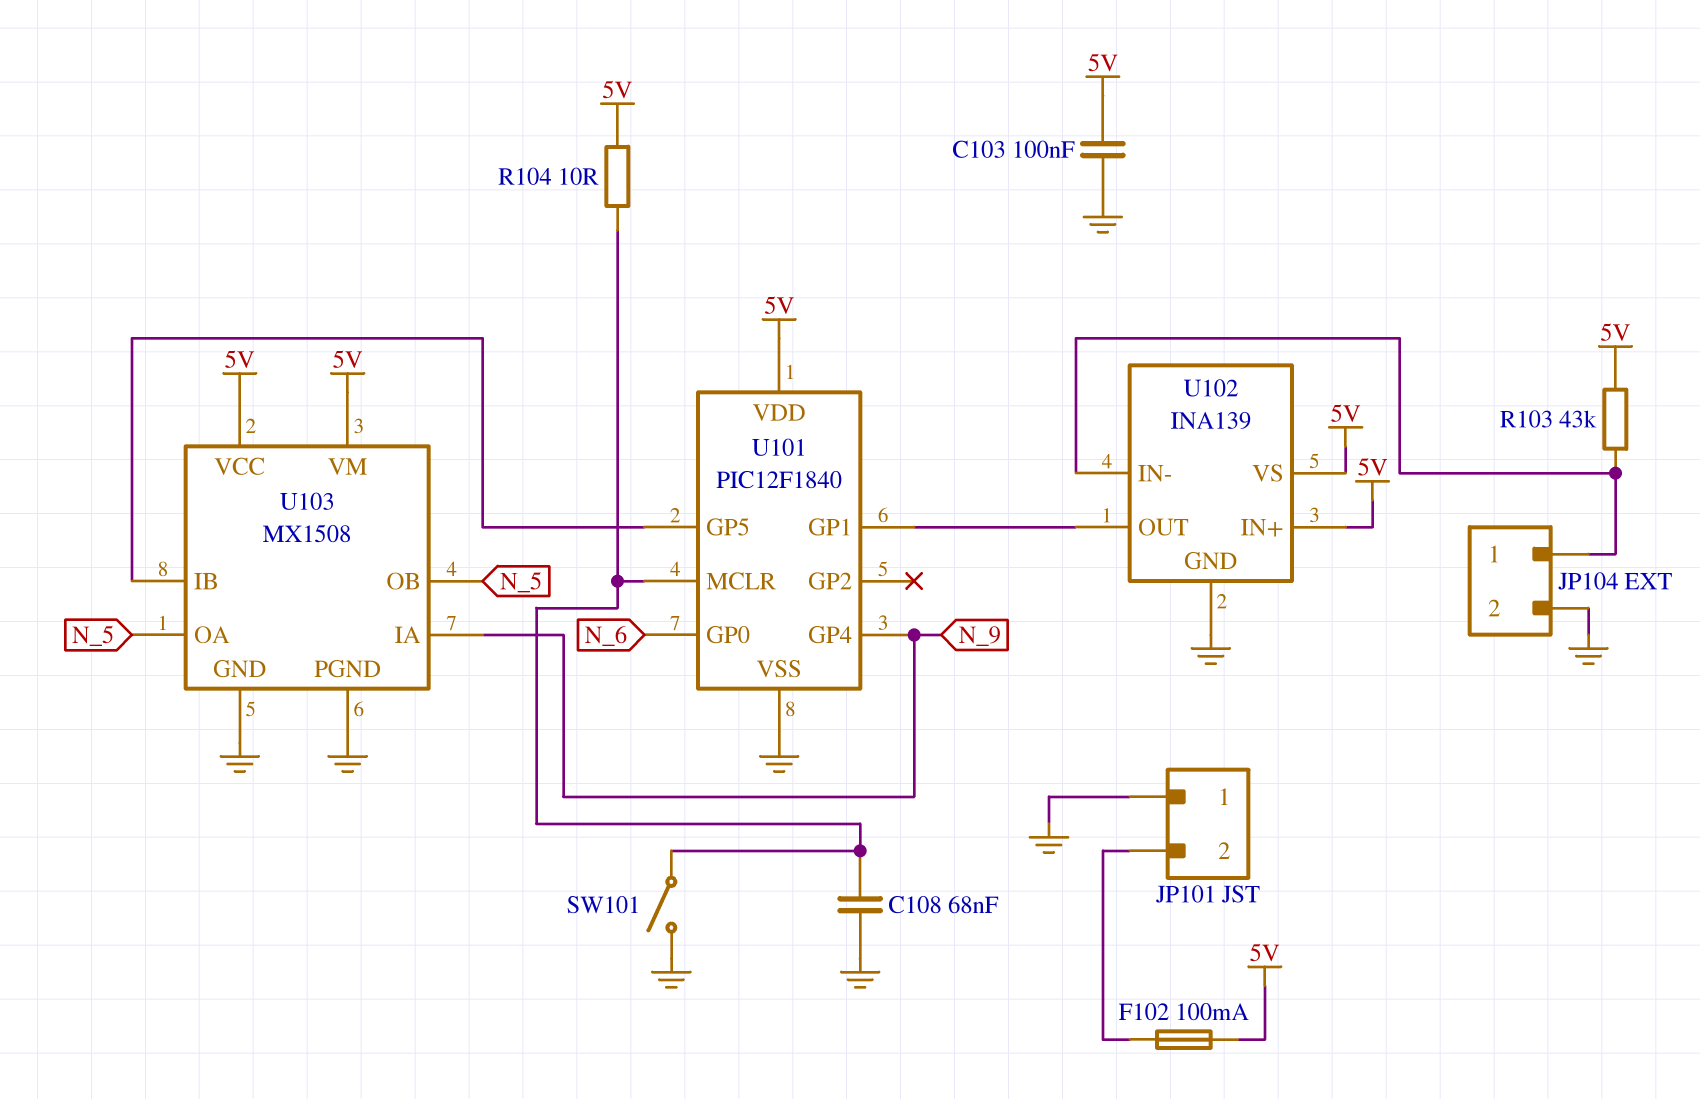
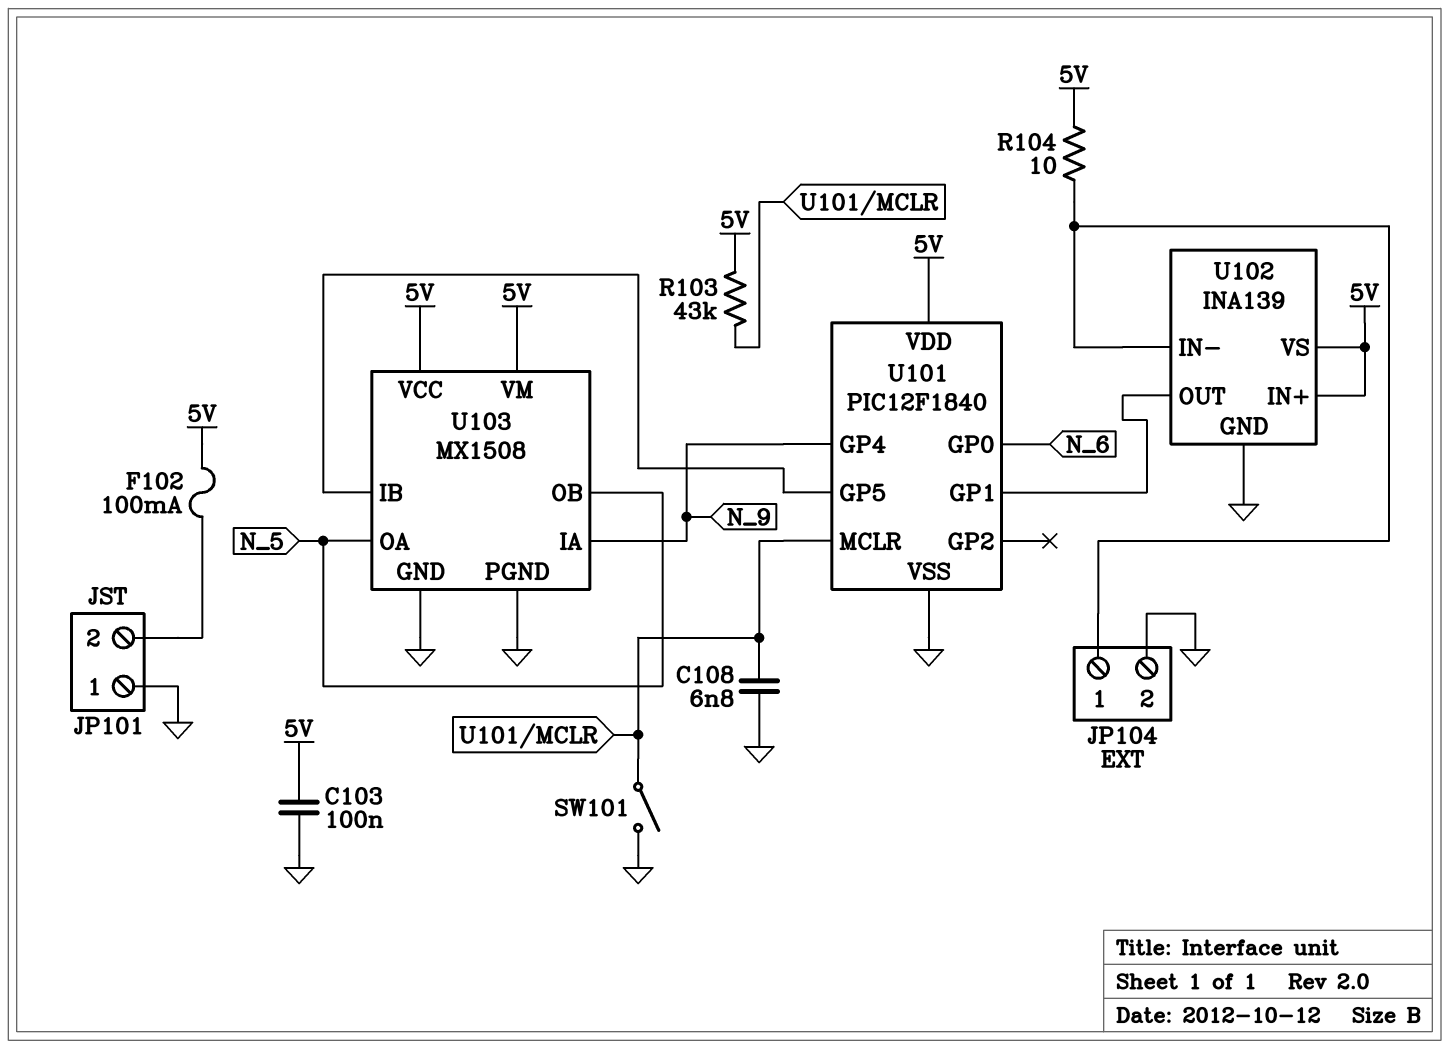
C108: 68nF (GND, U101/MCLR) -> 6.8nF (GND, U101/MCLR)
R103: 43k (5V, JP104/1) -> 43k (5V, U101/MCLR)
R104: 10 (5V, U101/MCLR) -> 10 (5V, JP104/1)

